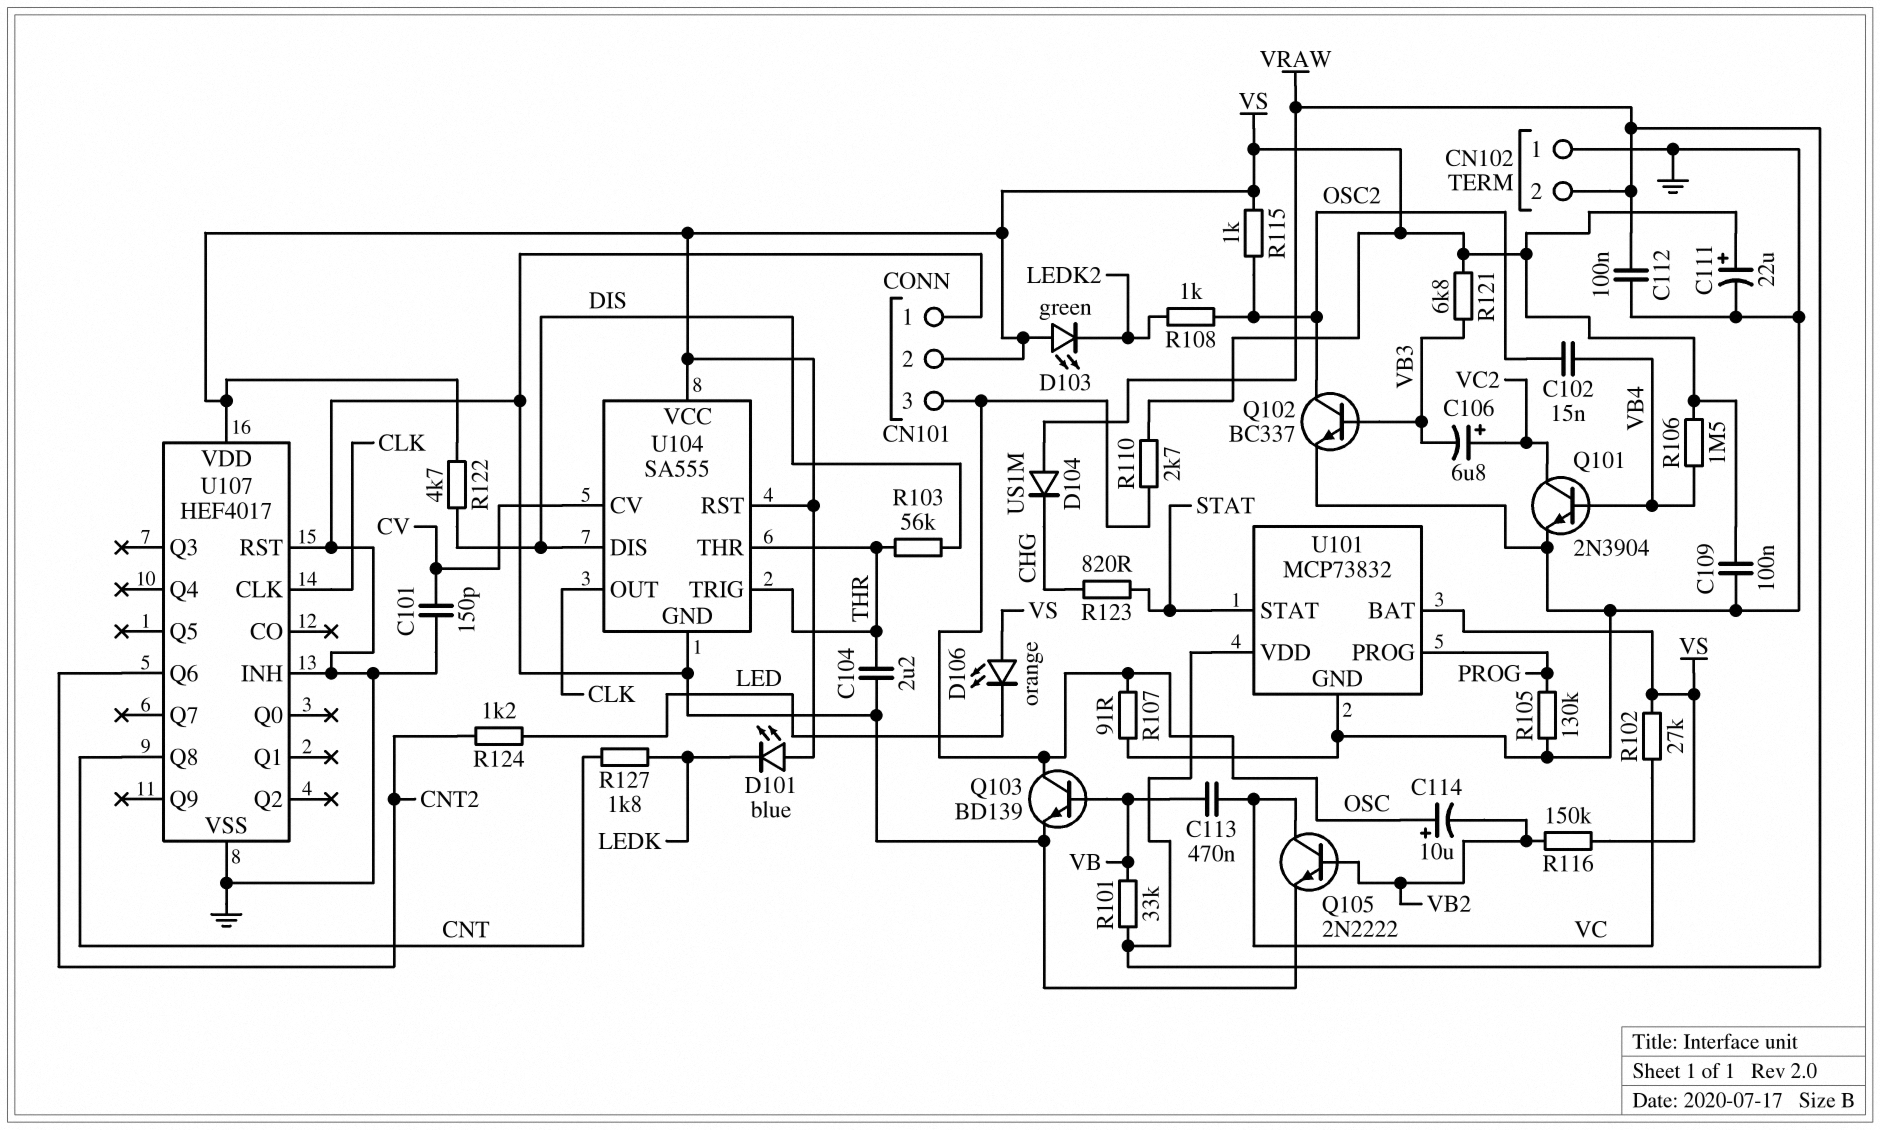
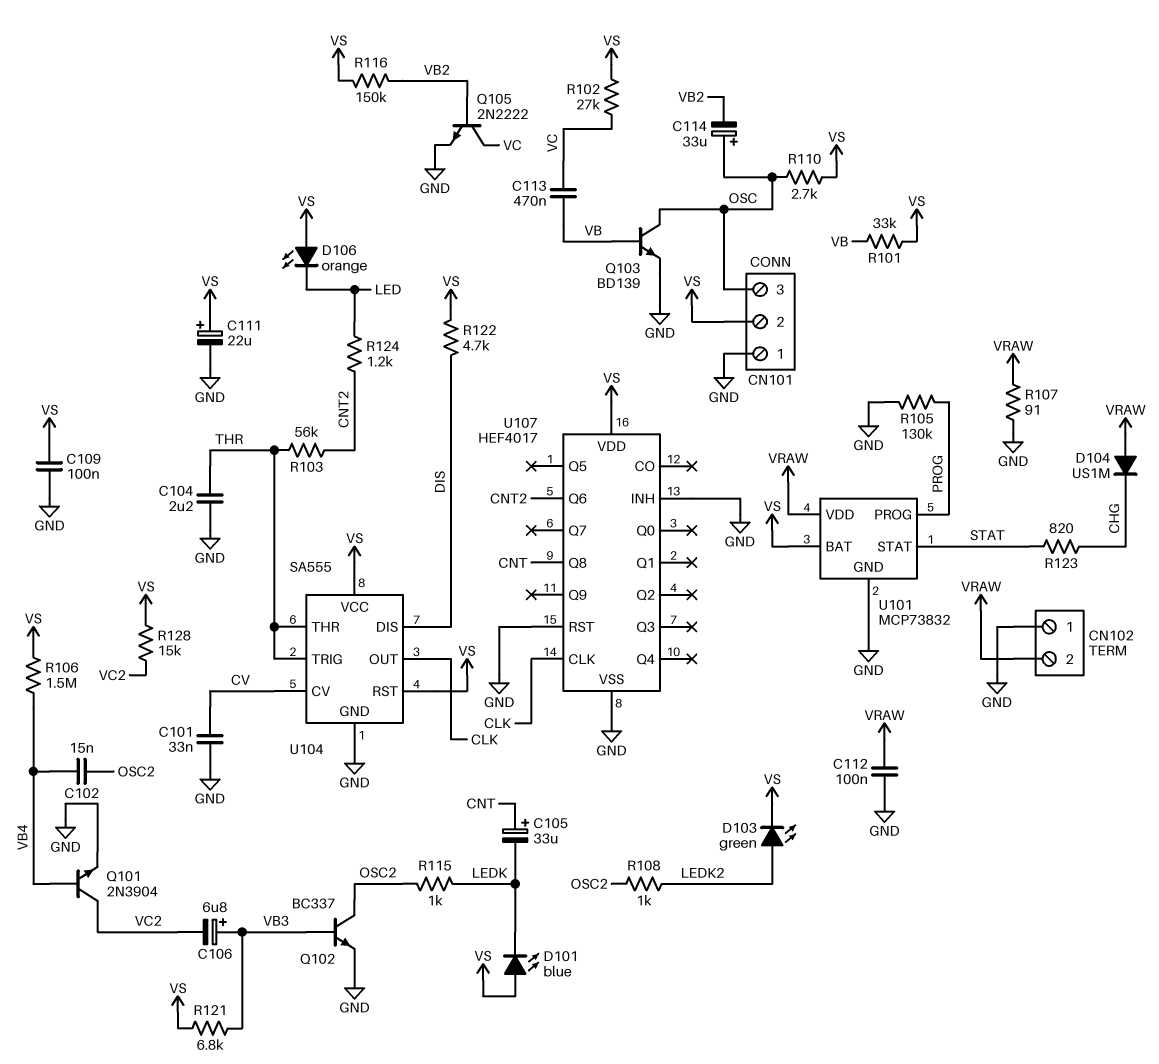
C101: 150pF (CV, GND) -> 33nF (CV, GND)
C105: none -> 33uF (plus CNT, minus LEDK)
C106: 6.8uF (plus VC2, minus VB3) -> 6.8uF (plus VB3, minus VC2)
C114: 10uF (plus OSC, minus VB2) -> 33uF (plus OSC, minus VB2)
D103: LED green (A VS, K LEDK2) -> LED green (A LEDK2, K VS)
R101: 33k (VB, VRAW) -> 33k (VB, VS)
R103: 56k (DIS, THR) -> 56k (CNT2, THR)
R107: 91 (GND, OSC) -> 91 (GND, VRAW)
R115: 1k (OSC2, VS) -> 1k (LEDK, OSC2)
R127: 1.8k (CNT, LEDK) -> none
R128: none -> 15k (VC2, VS)

